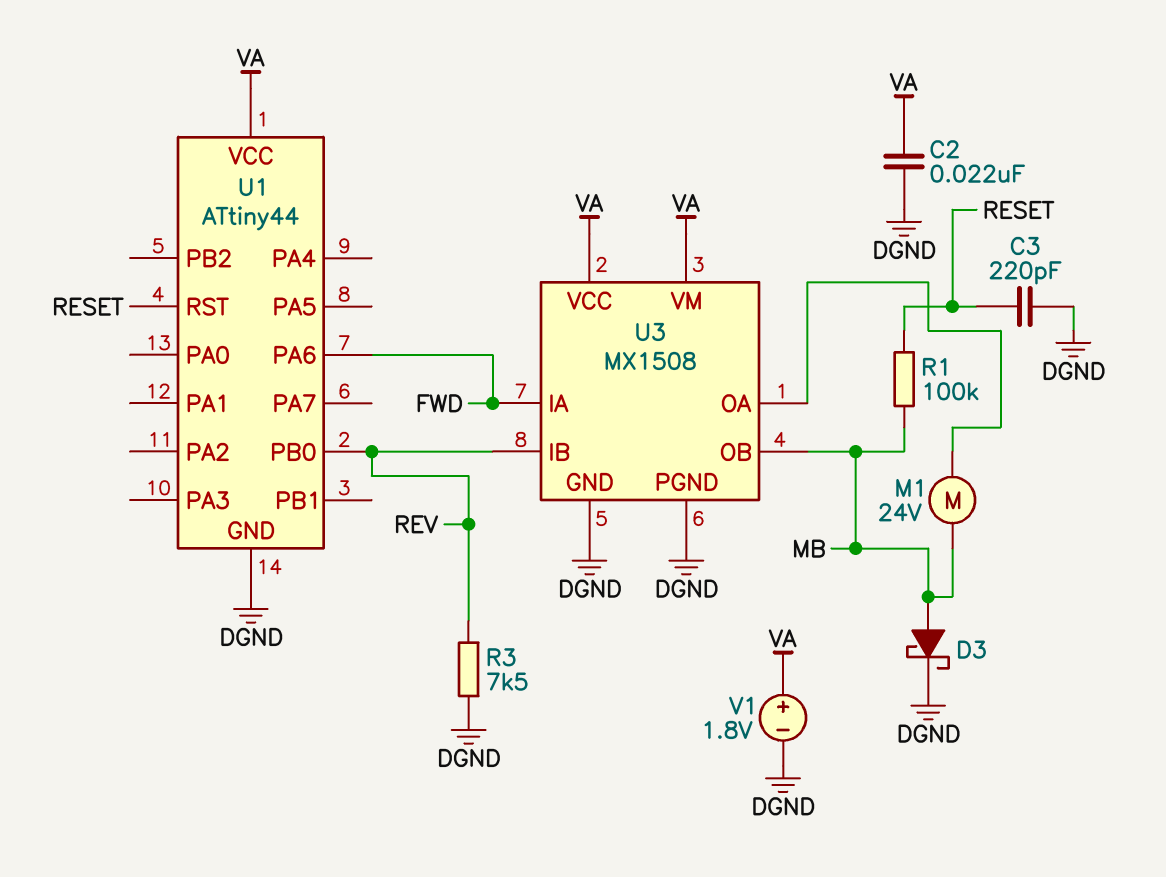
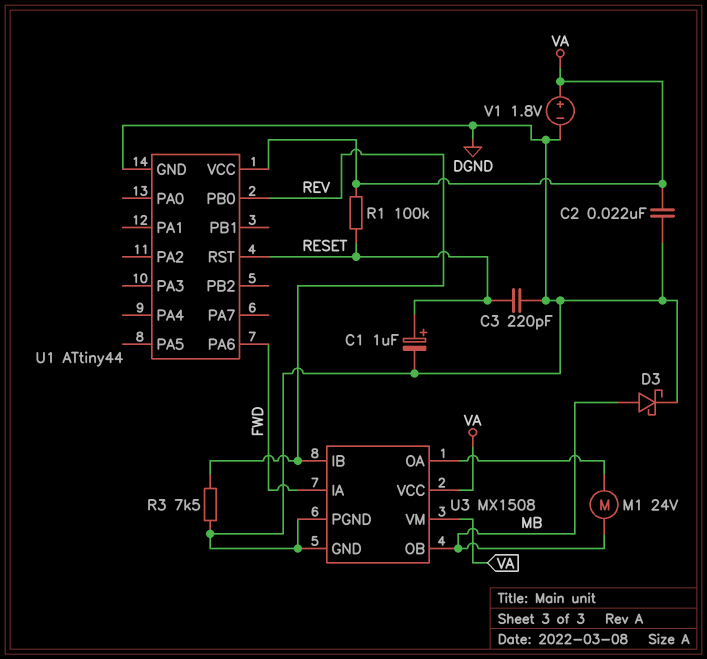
C1: none -> 1uF (plus RESET, minus DGND)
R1: 100k (MB, RESET) -> 100k (RESET, VA)

